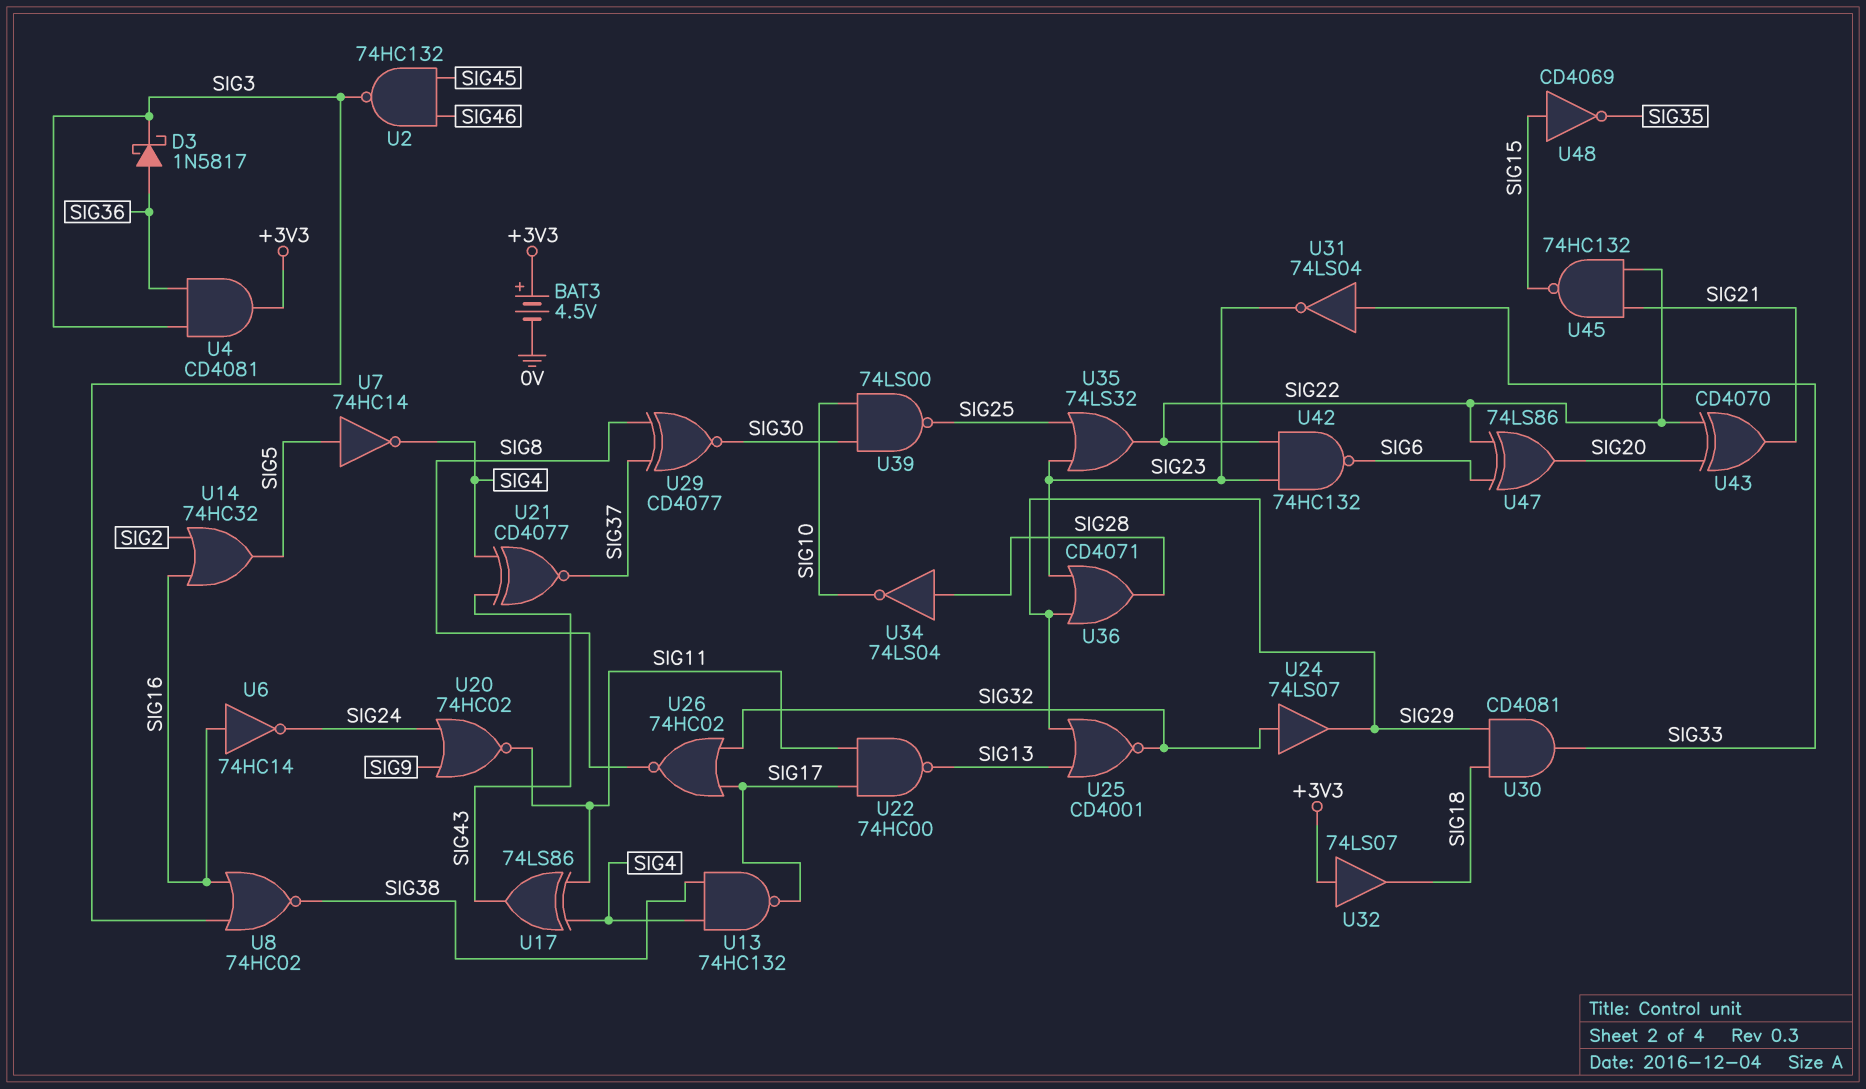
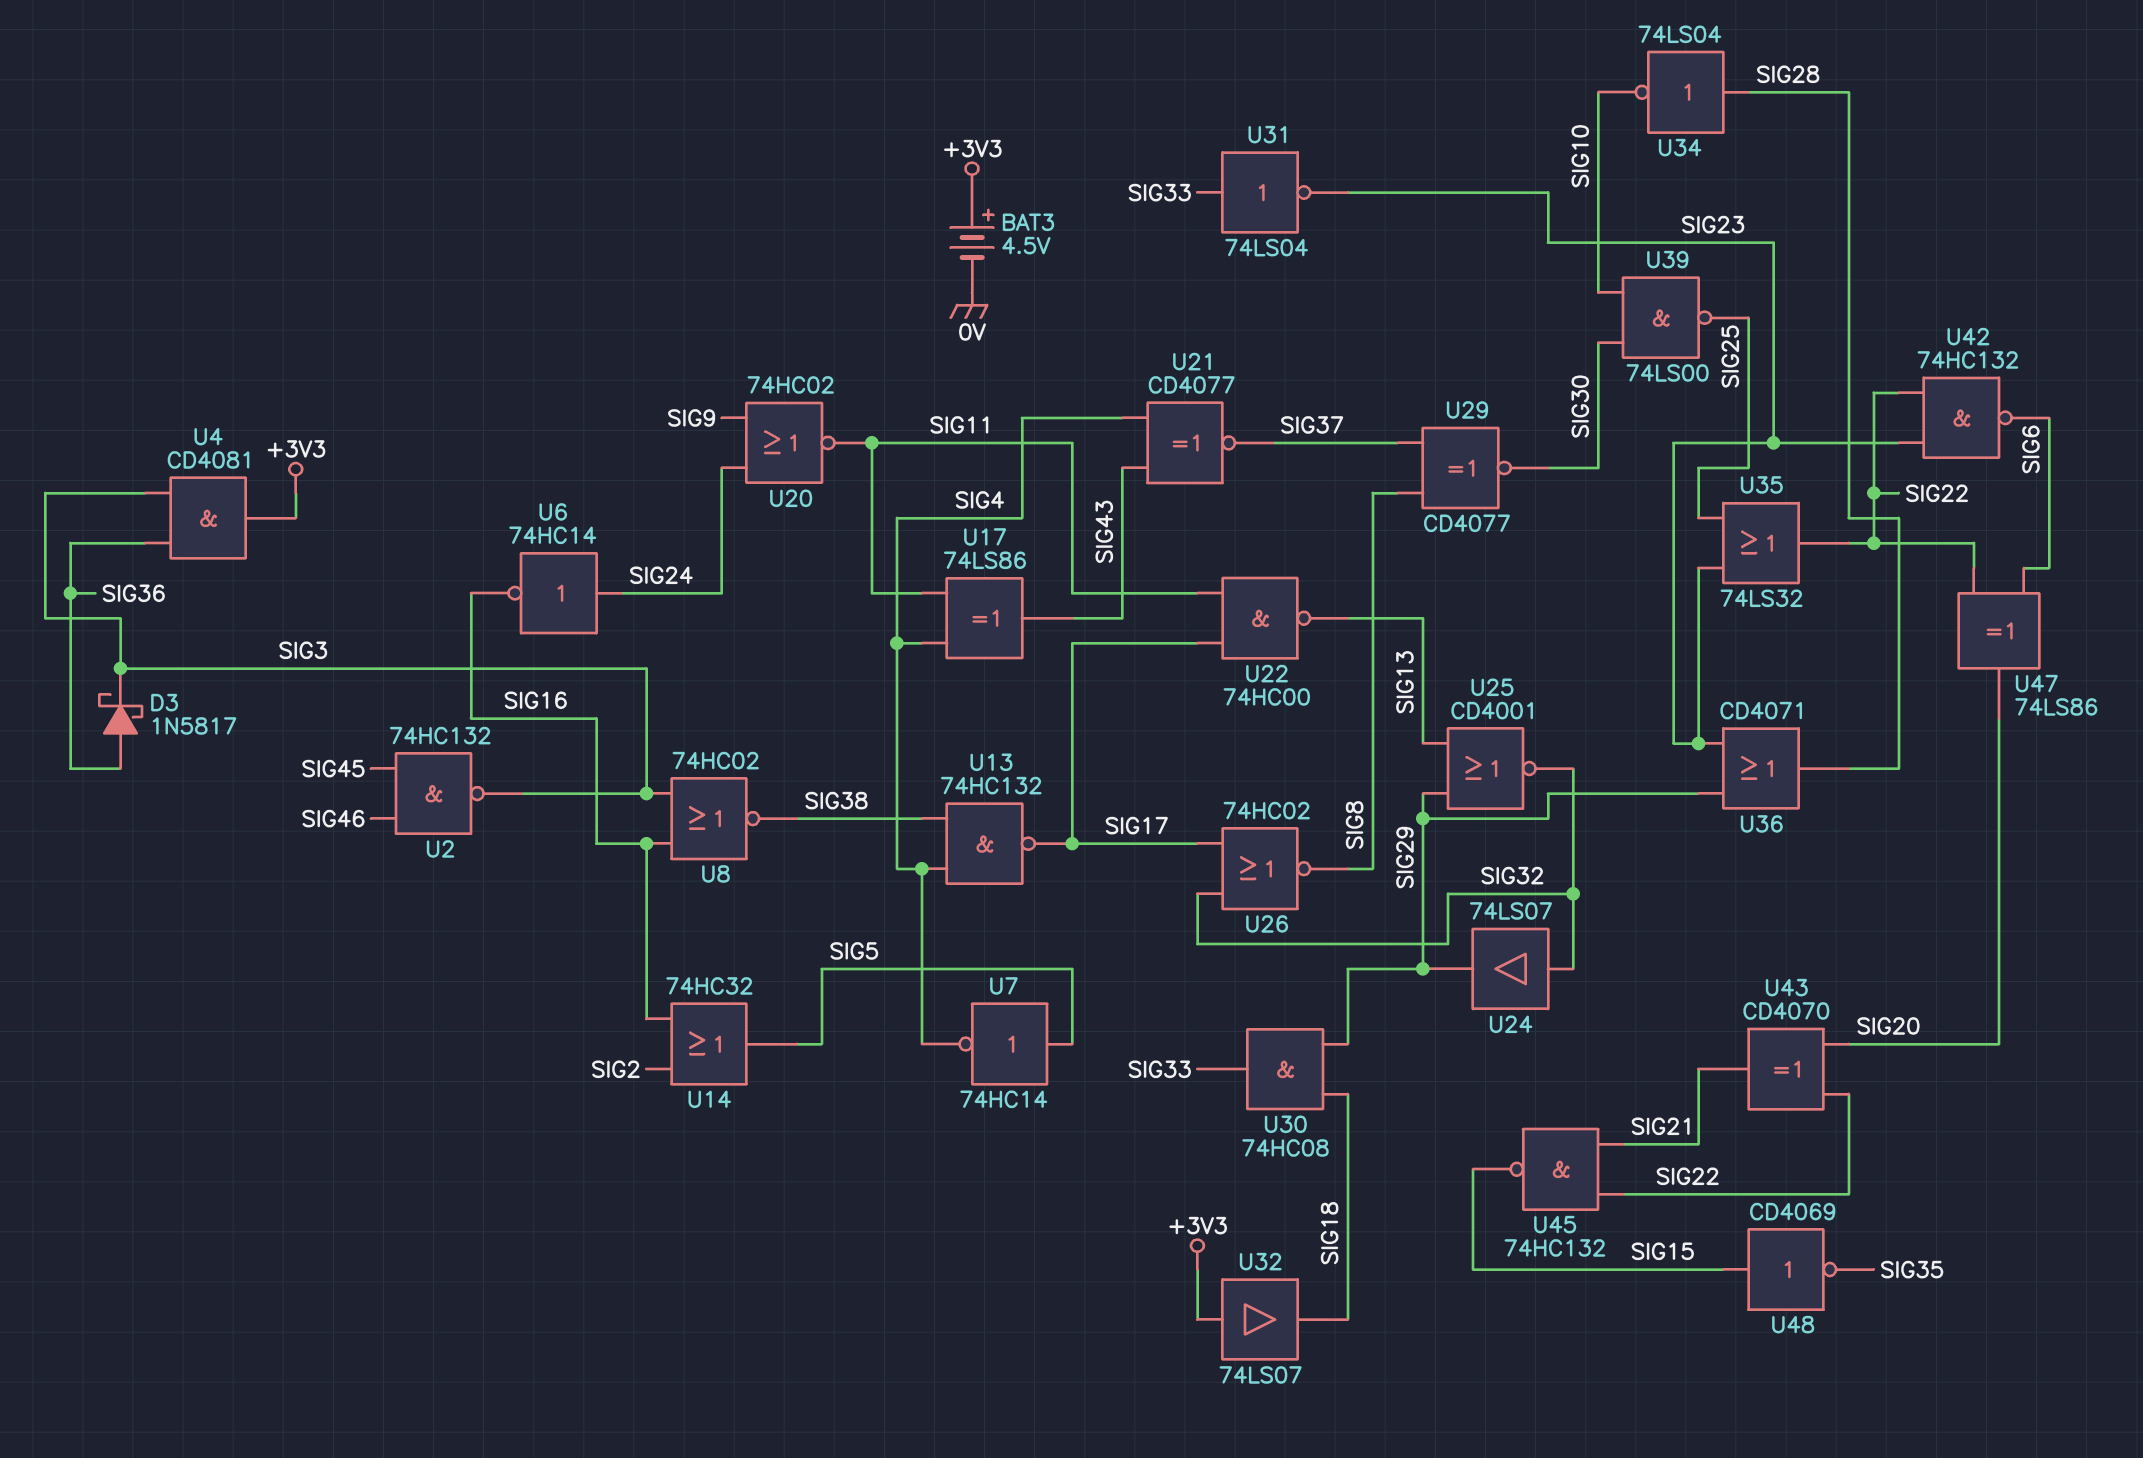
U6: NOT 74HC14 (in SIG16, out SIG24) -> NOT 74HC14 (in SIG24, out SIG16)
U30: AND CD4081 (in SIG18, in SIG29, out SIG33) -> AND 74HC08 (in SIG18, in SIG29, out SIG33)

